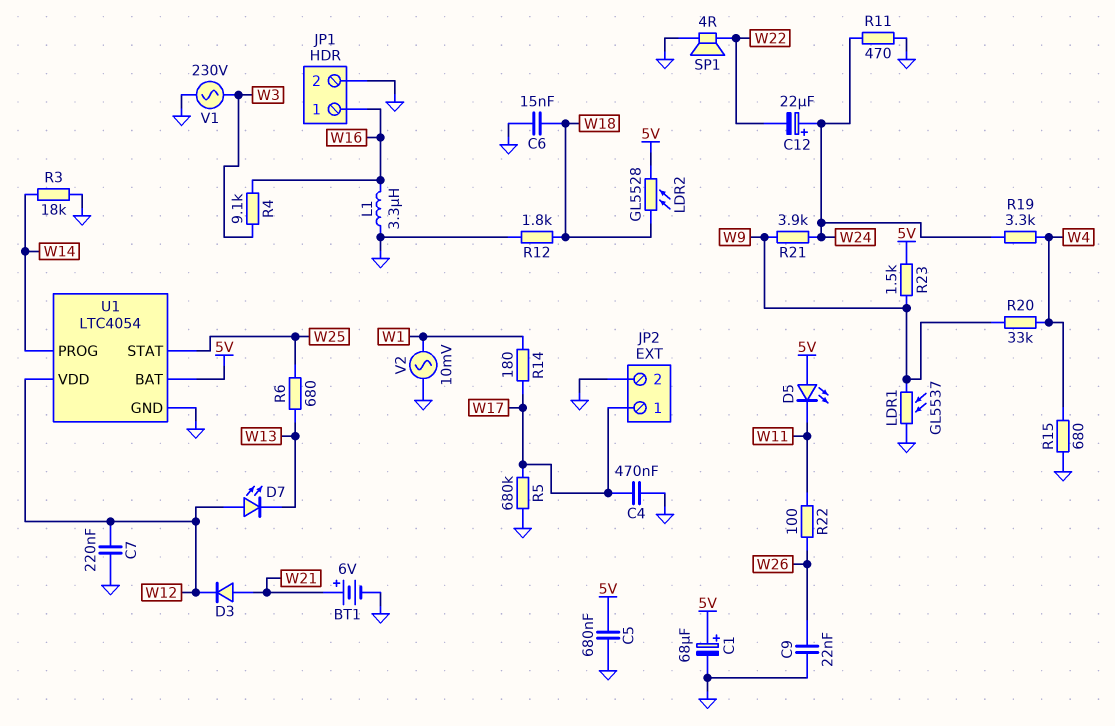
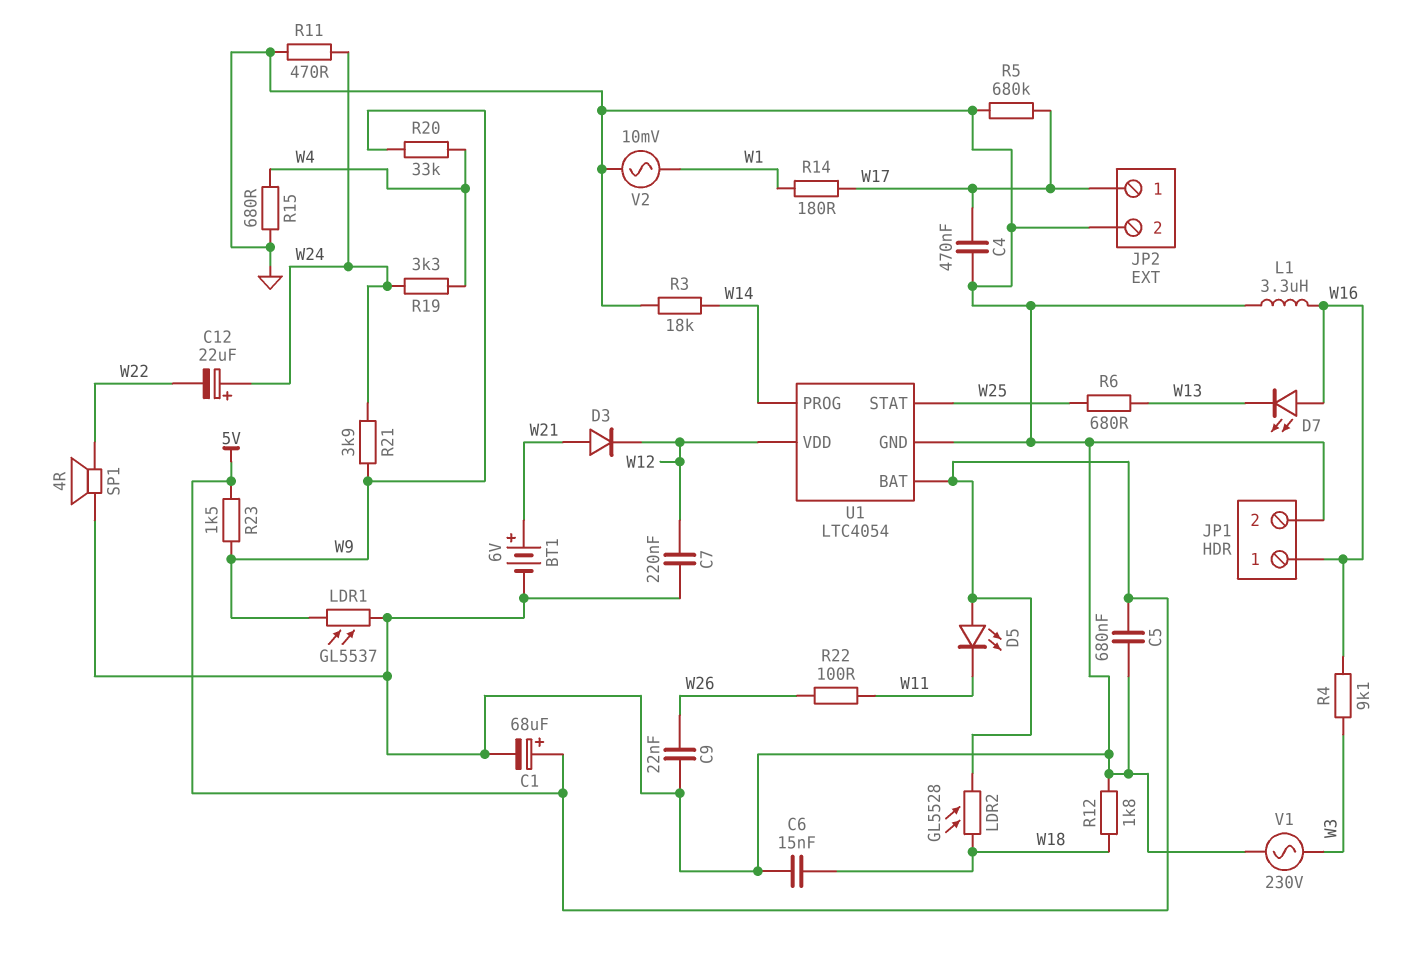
D7: LED (A W12, K W13) -> LED (A W16, K W13)

